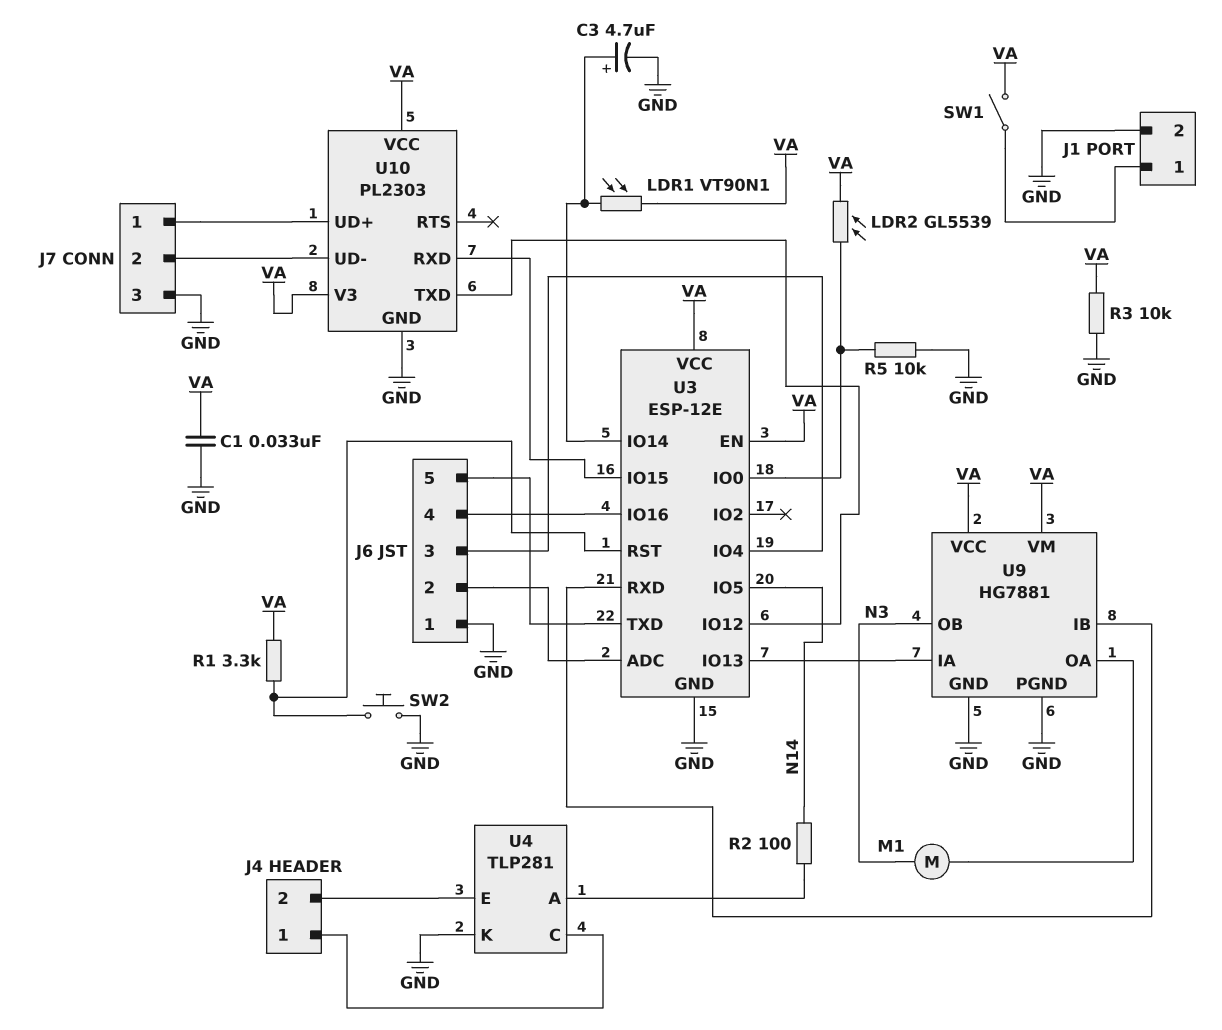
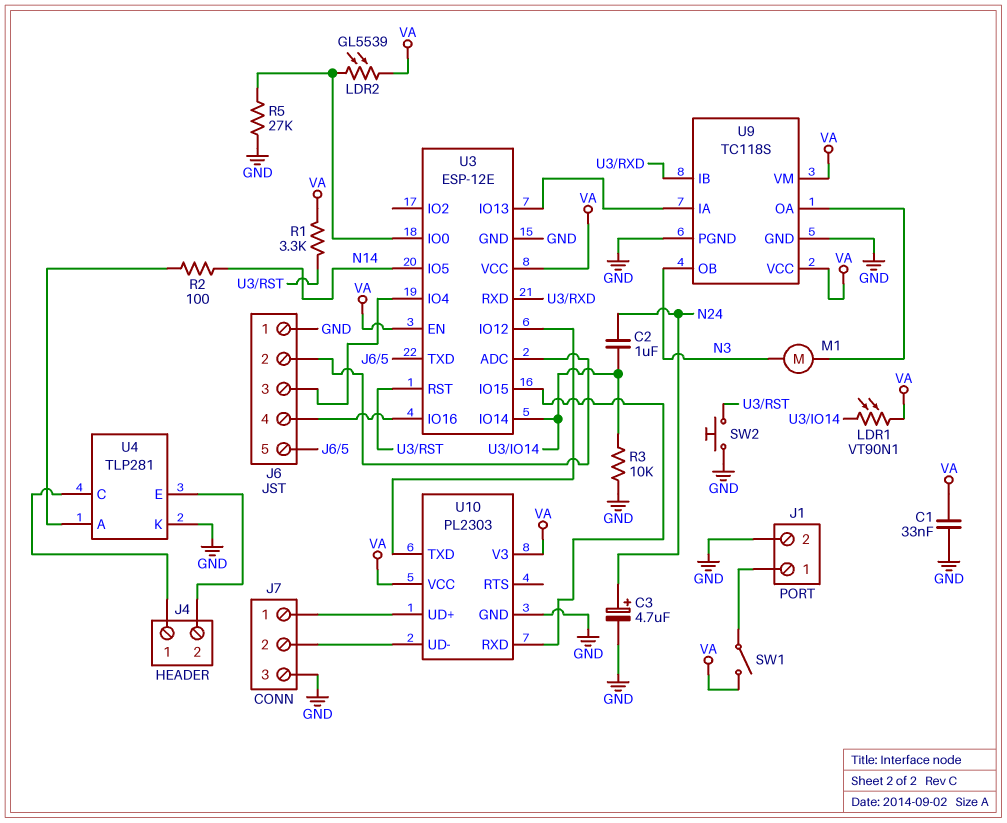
C2: none -> 1uF (N24, U3/IO14)
C3: 4.7uF (plus U3/IO14, minus GND) -> 4.7uF (plus N24, minus GND)
R3: 10k (GND, VA) -> 10k (GND, U3/IO14)
R5: 10k (GND, U3/IO0) -> 27k (GND, U3/IO0)
U9: HG7881 -> TC118S

